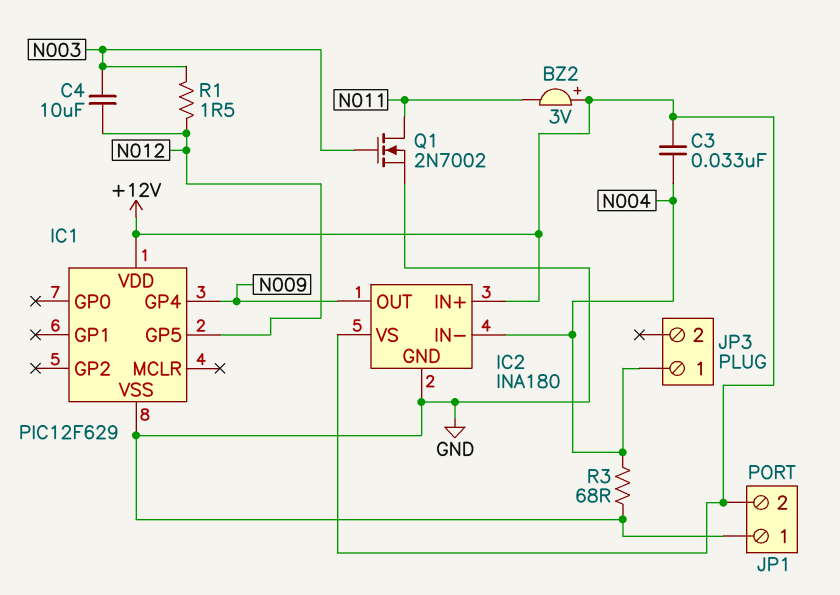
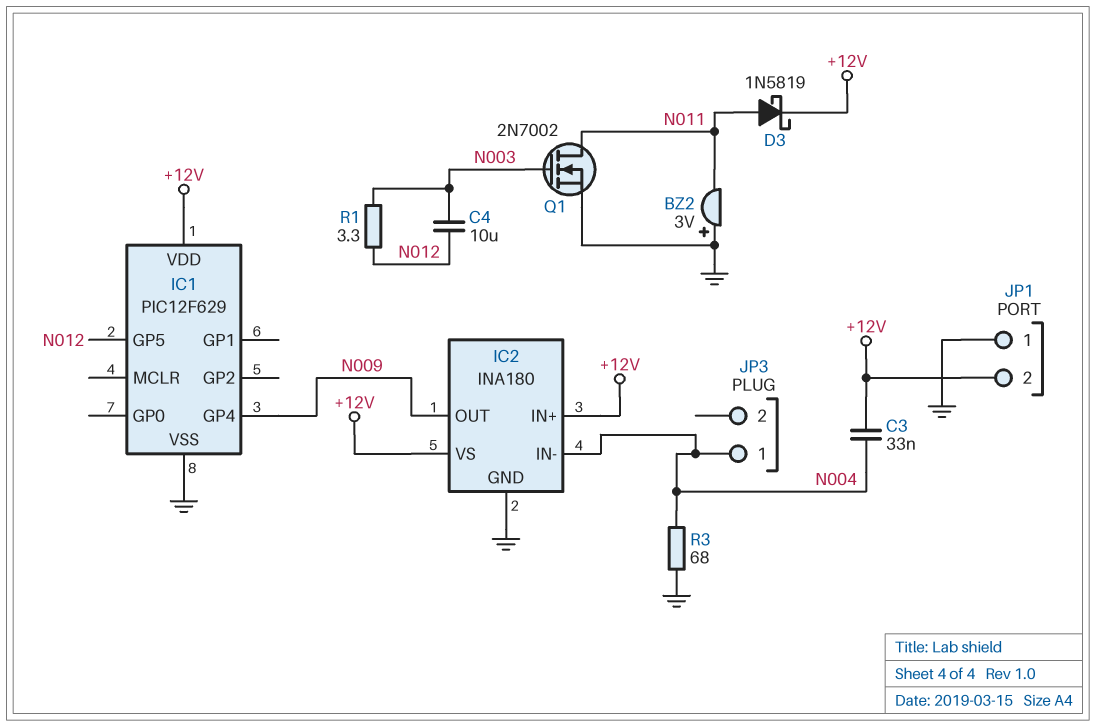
BZ2: buzzer 3V (plus +12V, minus N011) -> buzzer 3V (plus GND, minus N011)
D3: none -> schottky 1N5819 (A N011, K +12V)
R1: 1.5 (N003, N012) -> 3.3 (N003, N012)

